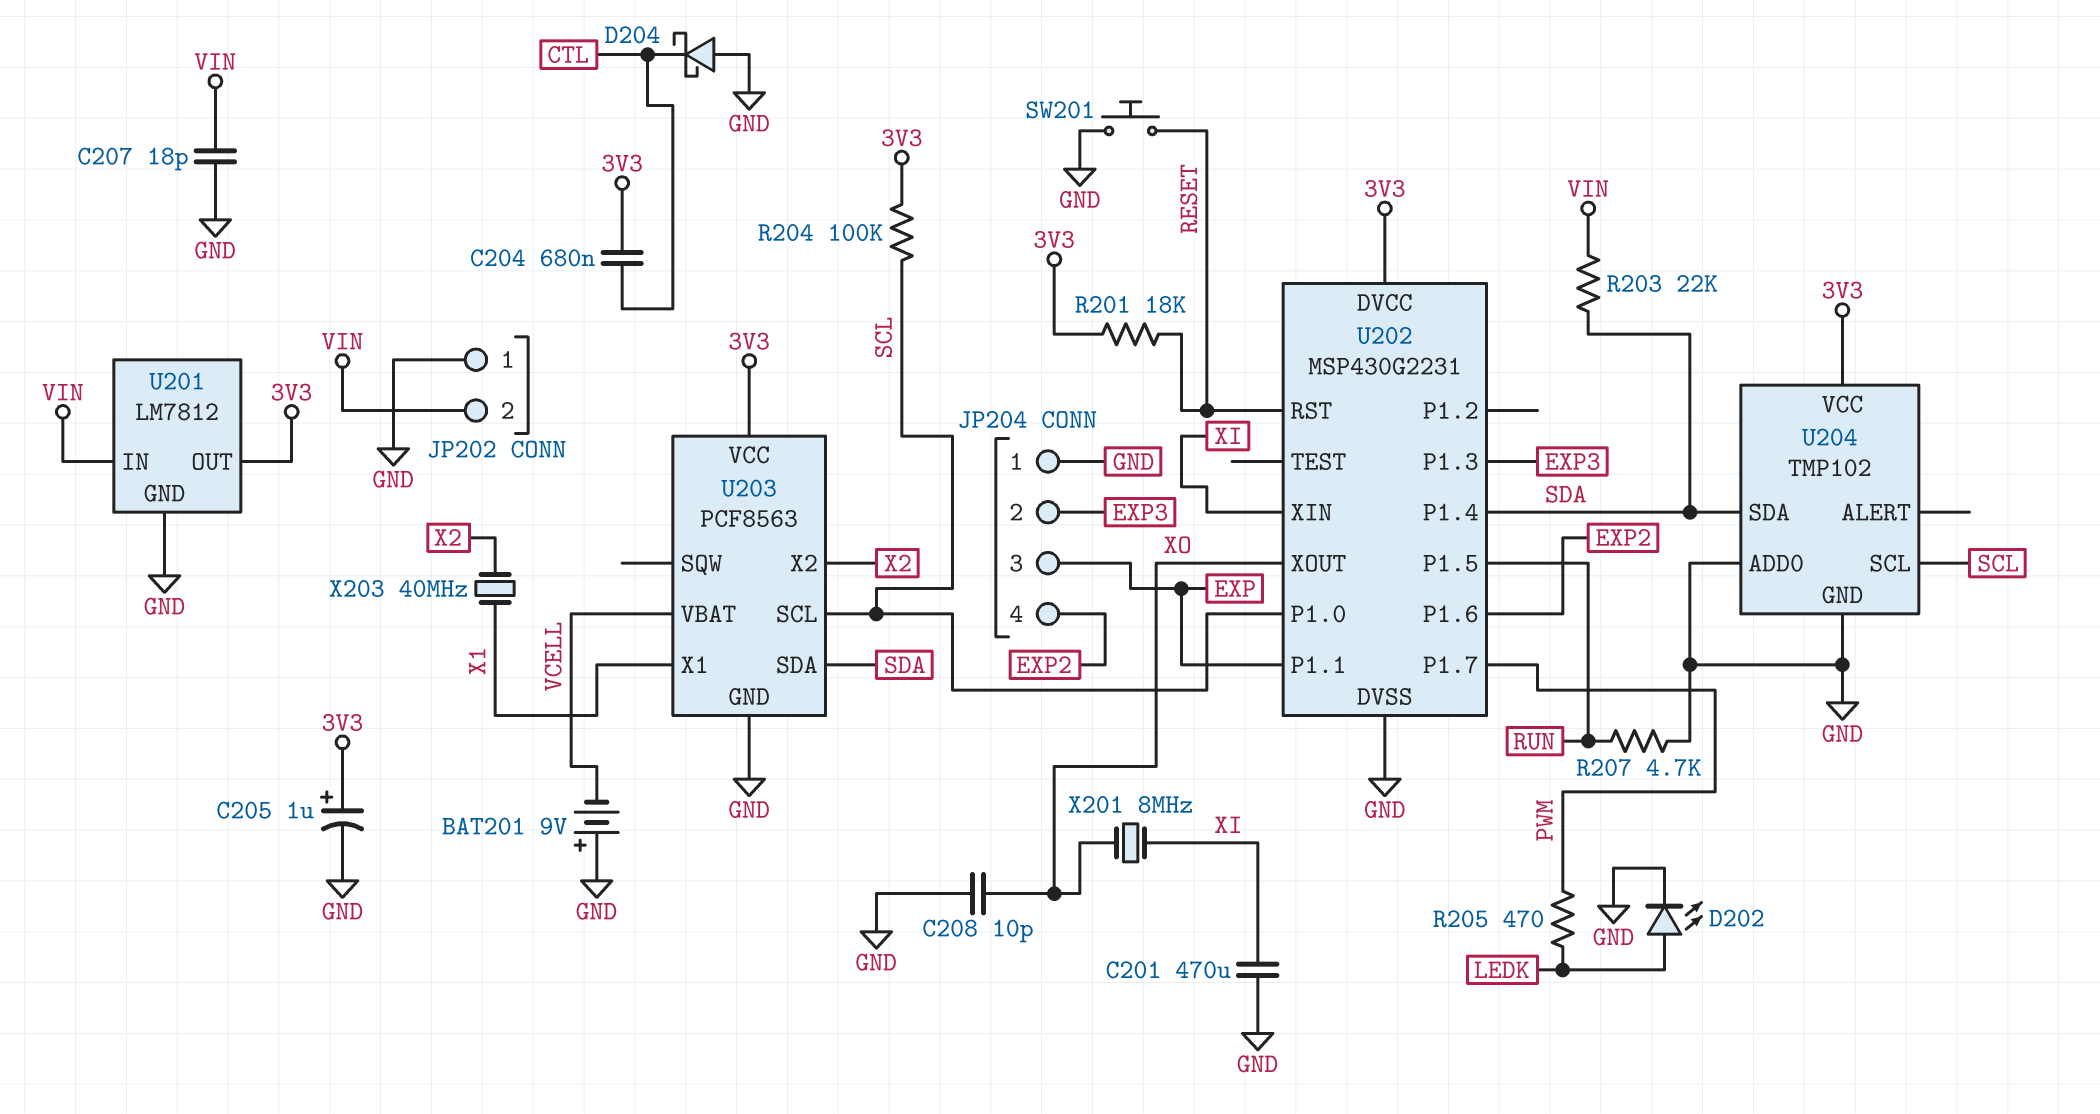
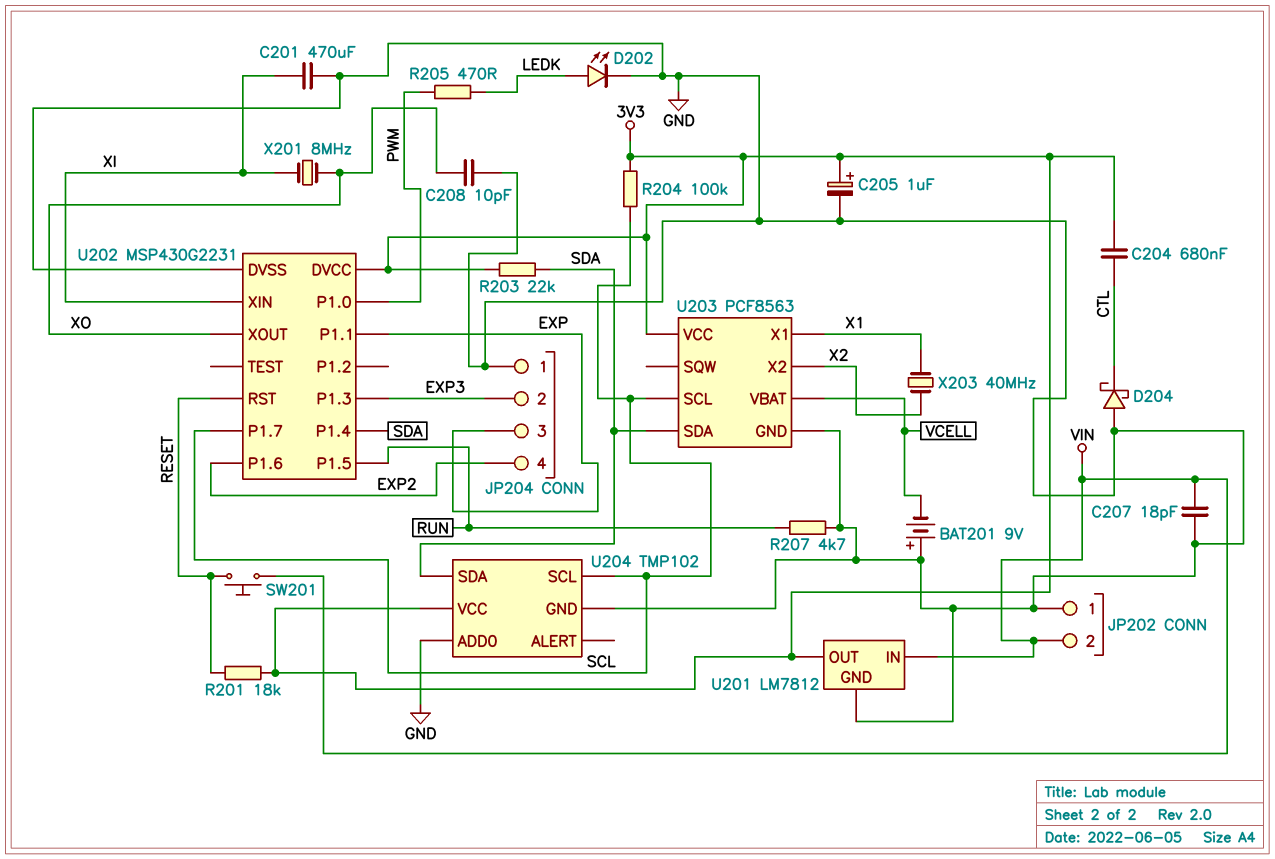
R203: 22k (SDA, VIN) -> 22k (3V3, SDA)
SW201: button (GND, RESET) -> button (RESET, VIN)
U202 pin P1.0: SCL -> PWM
U202 pin P1.7: PWM -> SCL

